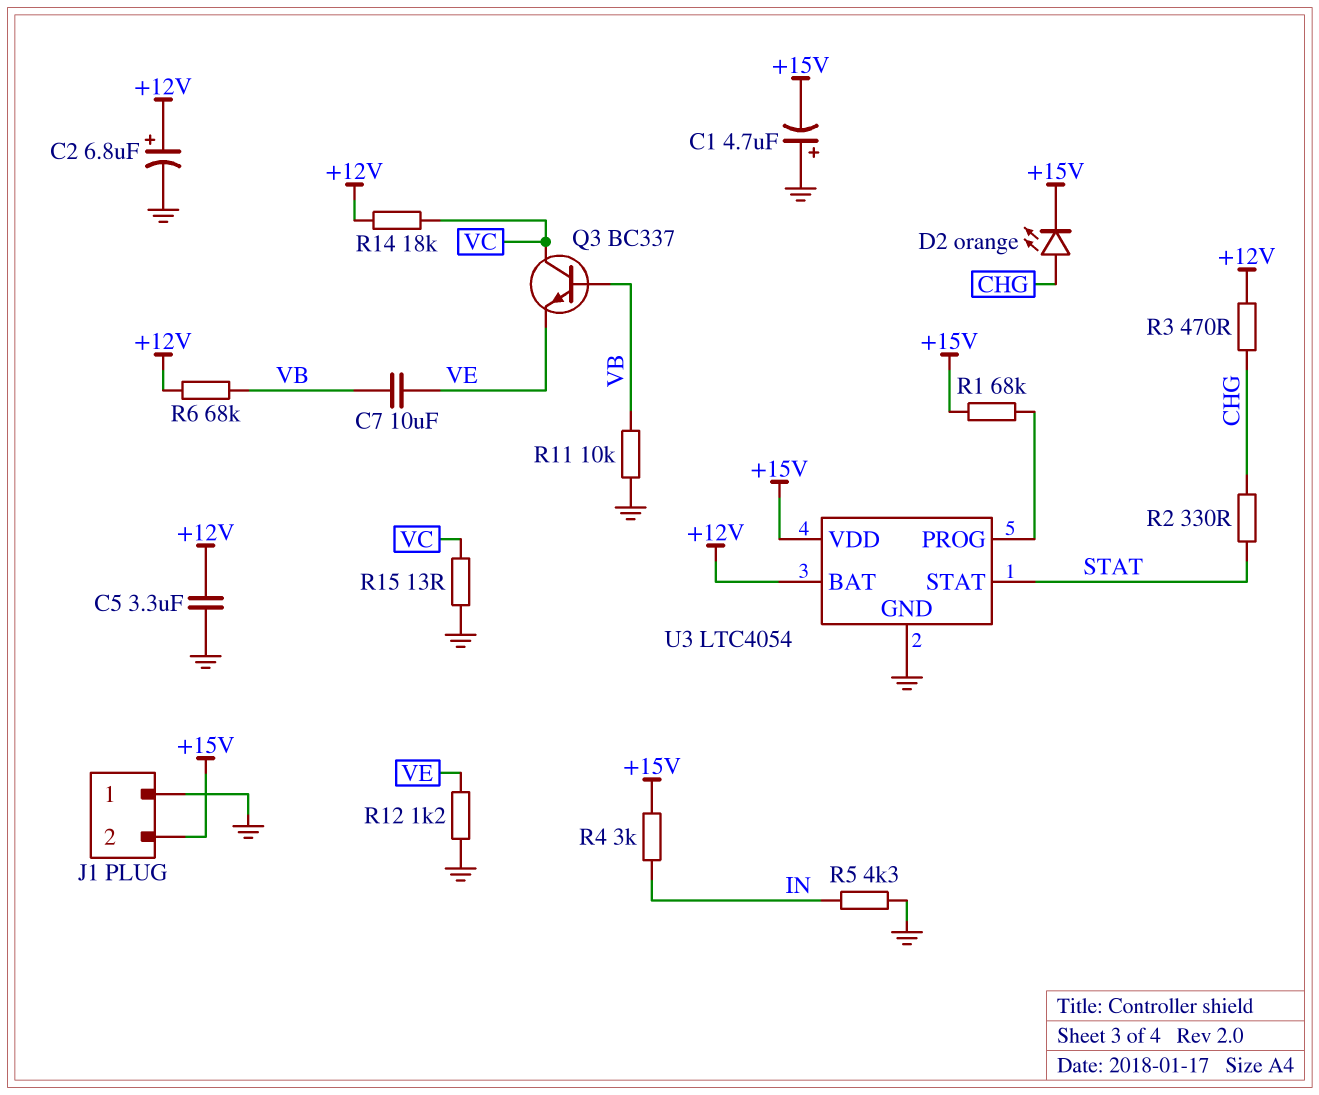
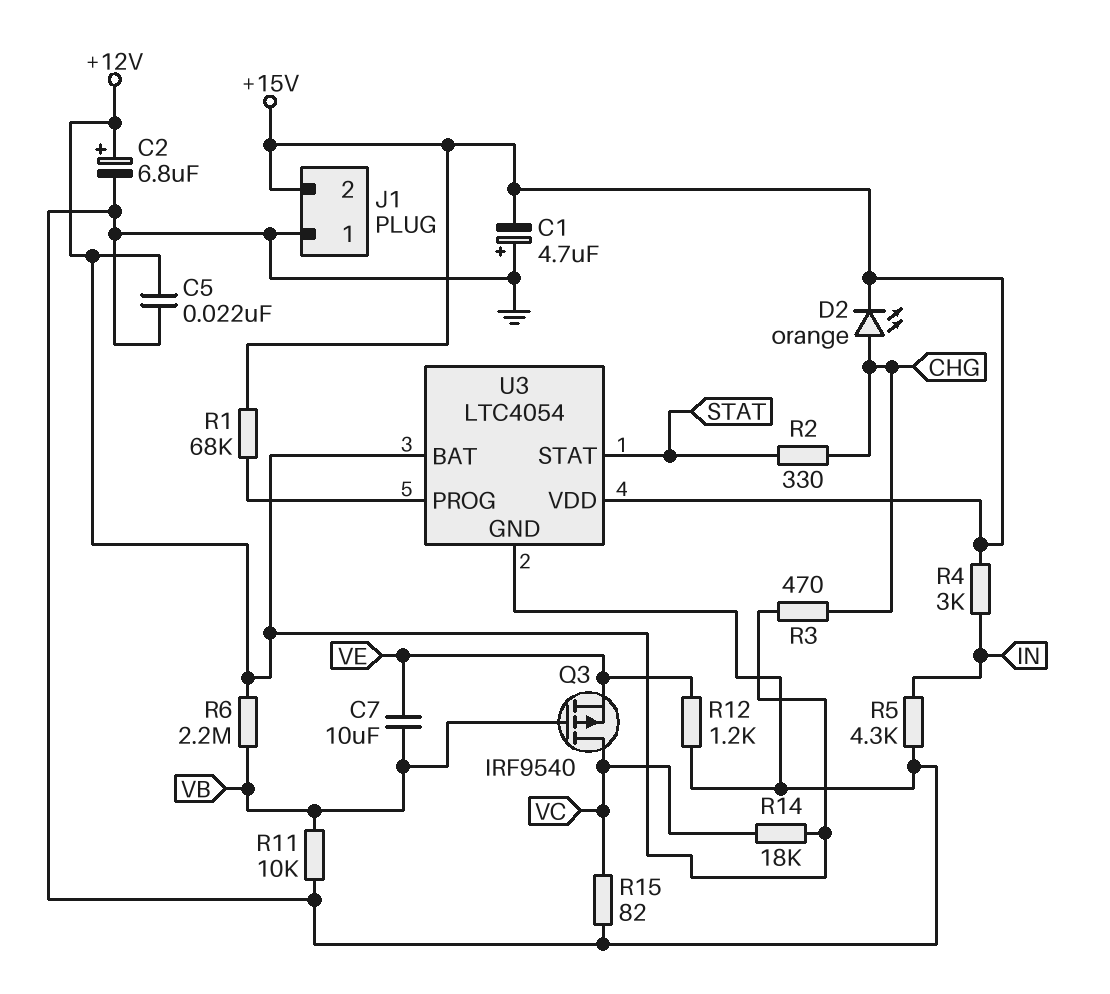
C5: 3.3uF (+12V, GND) -> 22nF (+12V, GND)
Q3: NPN BC337 (B VB, C VC, E VE) -> PMOS IRF9540 (G VB, D VC, S VE)
R6: 68k (+12V, VB) -> 2.2M (+12V, VB)
R15: 13 (GND, VC) -> 82 (GND, VC)

